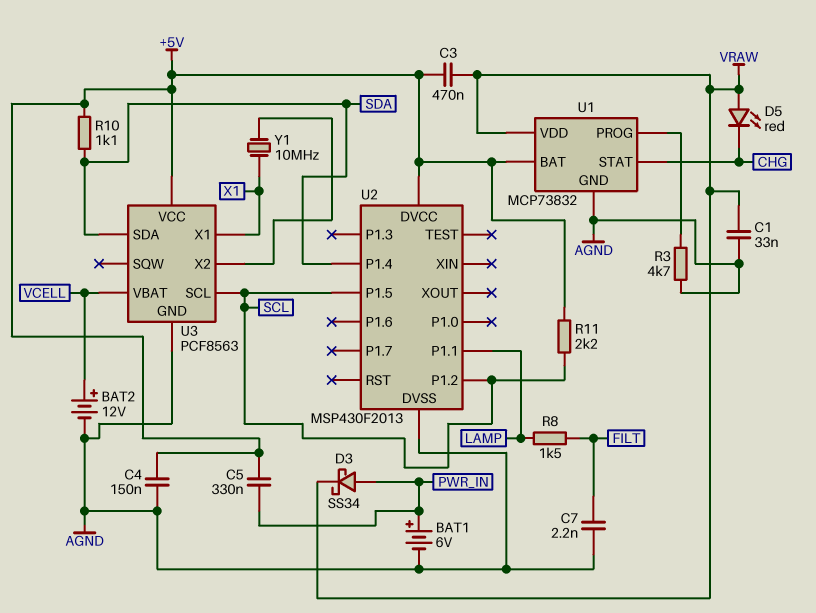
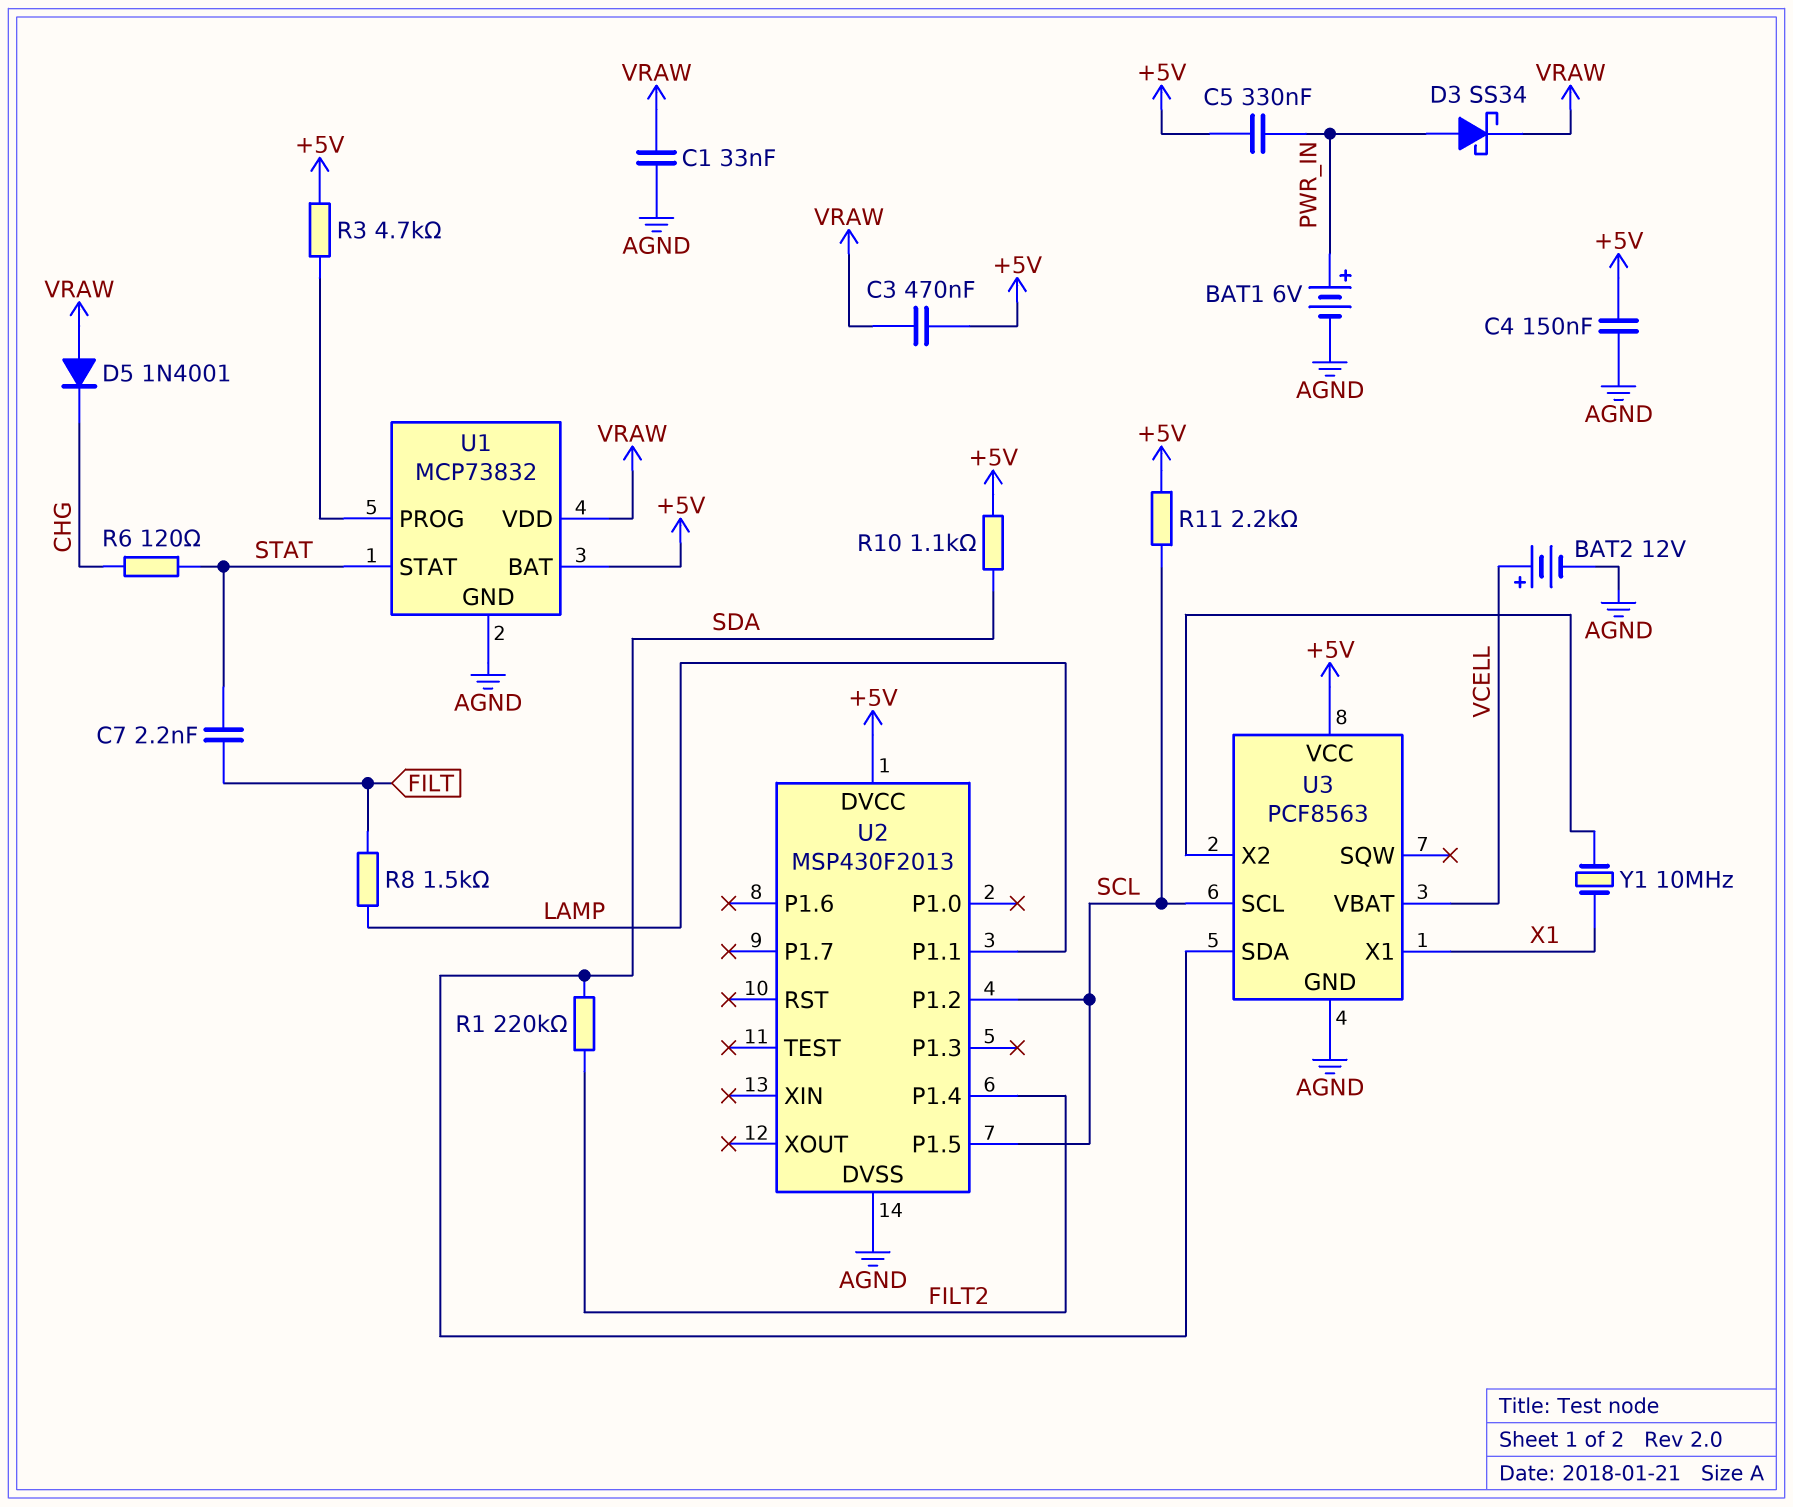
C7: 2.2nF (AGND, FILT) -> 2.2nF (FILT, STAT)
D5: LED red (A VRAW, K CHG) -> diode 1N4001 (A VRAW, K CHG)
R1: none -> 220k (FILT2, SDA)
R3: 4.7k (AGND, U1/PROG) -> 4.7k (+5V, U1/PROG)
R6: none -> 120 (CHG, STAT)
U1 pin STAT: CHG -> STAT
U2 pin P1.4: SDA -> FILT2

